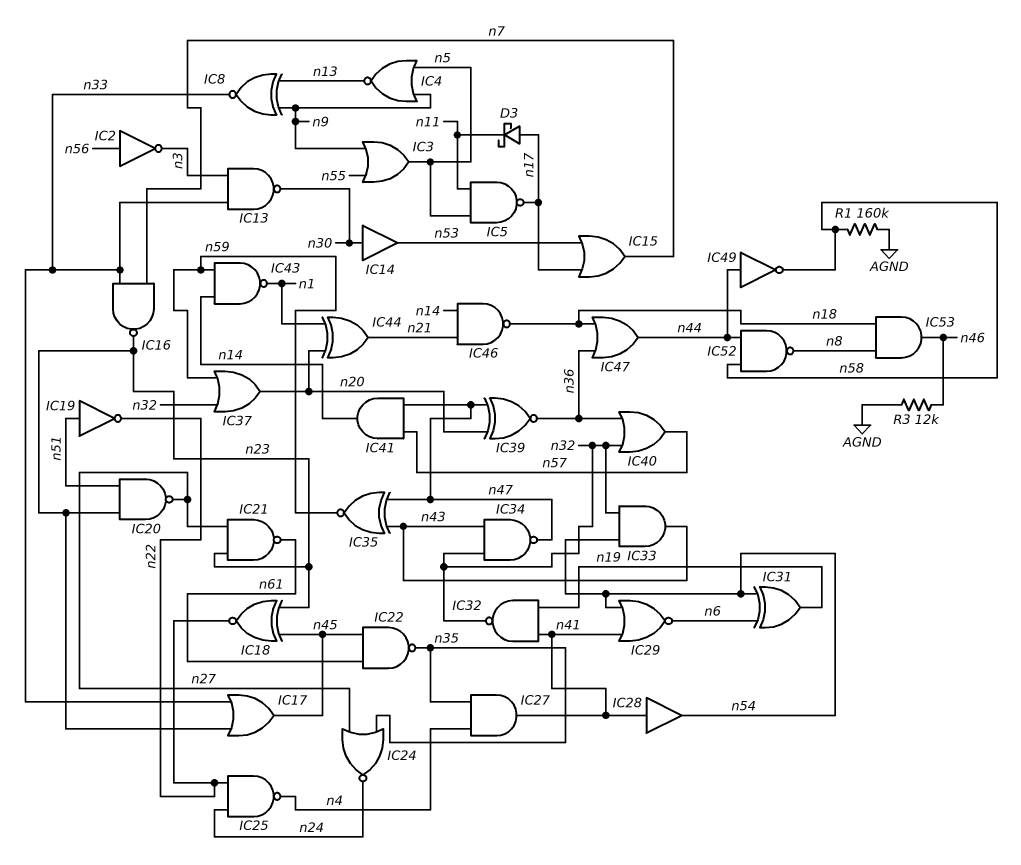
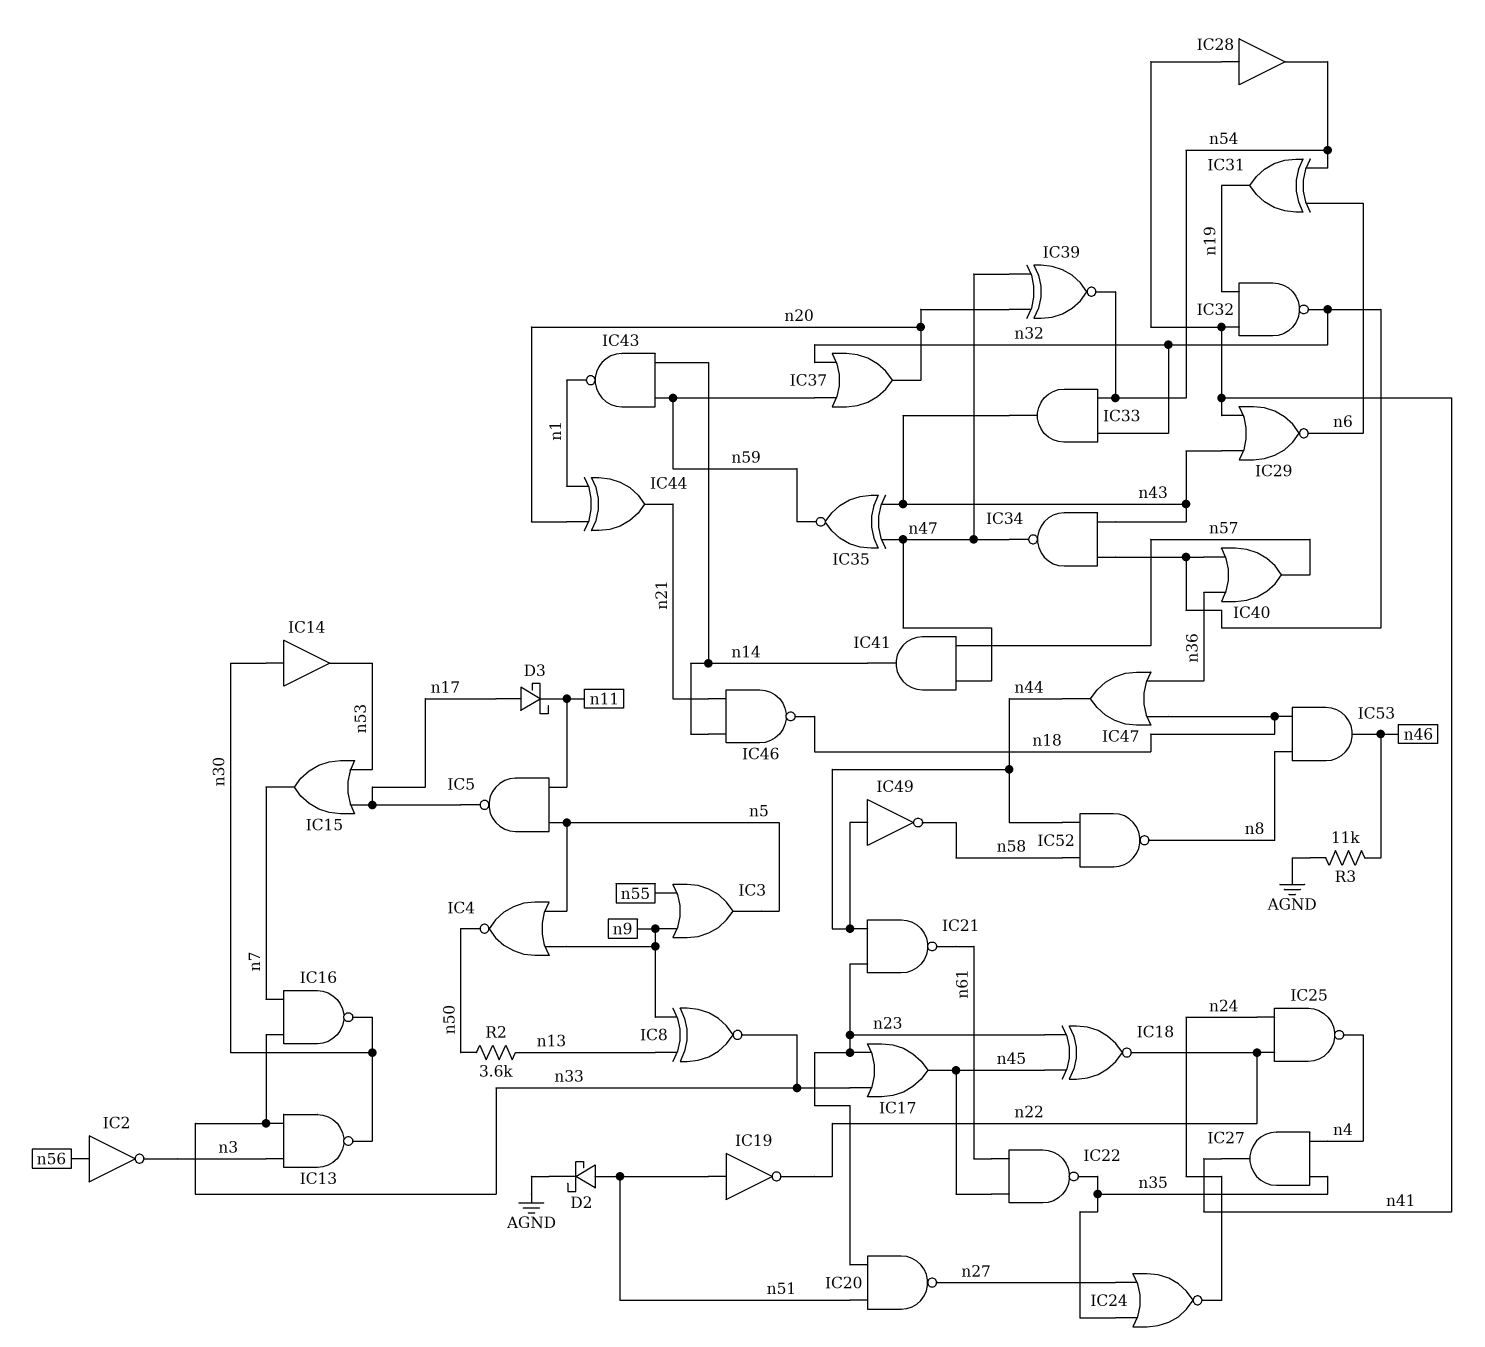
D2: none -> schottky (A n51, K AGND)
IC4: NOR (in n5, in n9, out n13) -> NOR (in n5, in n9, out n50)
IC16: NAND (in n7, in n33, out n23) -> NAND (in n7, in n33, out n30)
IC21: NAND (in n23, in n27, out n61) -> NAND (in n23, in n44, out n61)
IC29: NOR (in n41, in n54, out n6) -> NOR (in n41, in n43, out n6)
IC39: XNOR (in n20, in n47, out n36) -> XNOR (in n20, in n47, out n54)
R1: 160k (AGND, n58) -> none
R2: none -> 3.6k (n13, n50)
R3: 12k (AGND, n46) -> 11k (AGND, n46)

